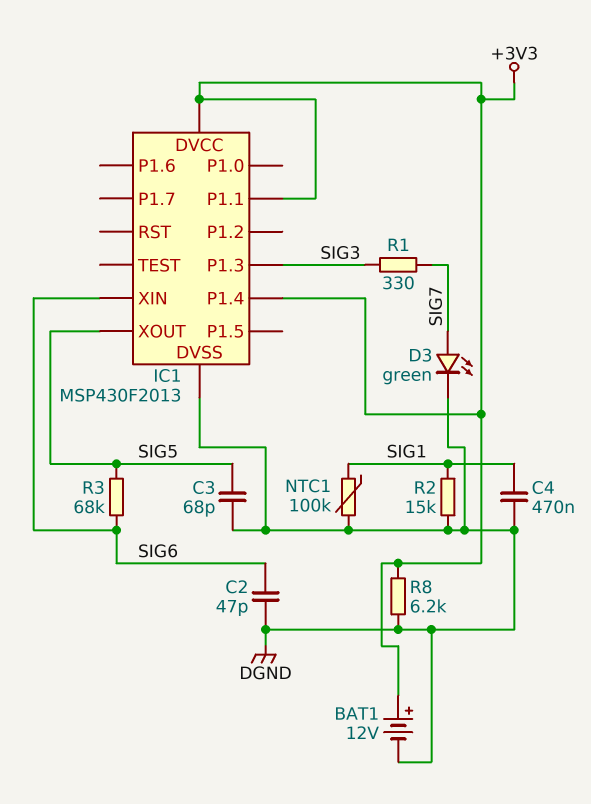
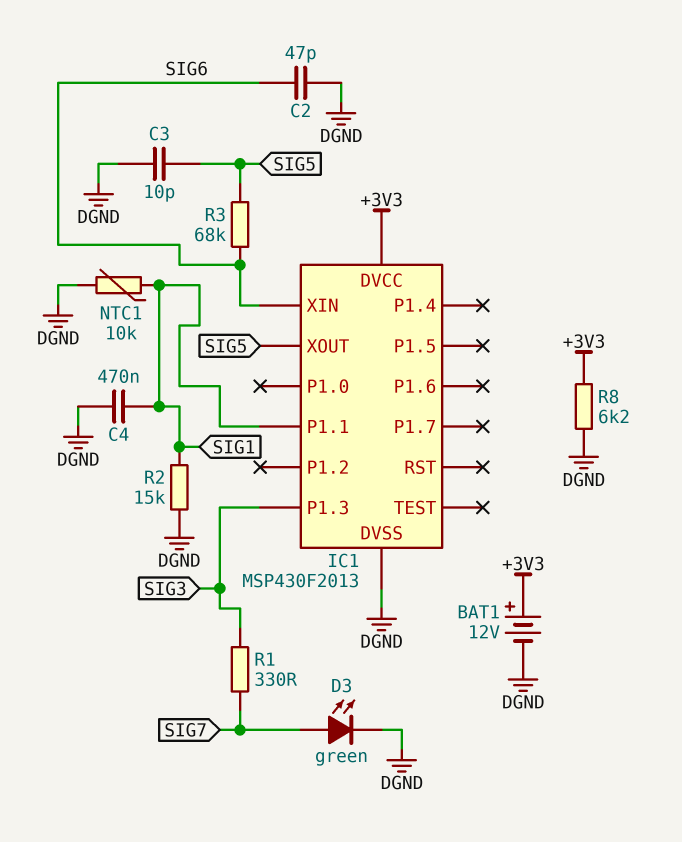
C3: 68pF (DGND, SIG5) -> 10pF (DGND, SIG5)
IC1 pin P1.1: +3V3 -> SIG1
IC1 pin P1.4: +3V3 -> none
NTC1: 100k (DGND, SIG1) -> 10k (DGND, SIG1)

